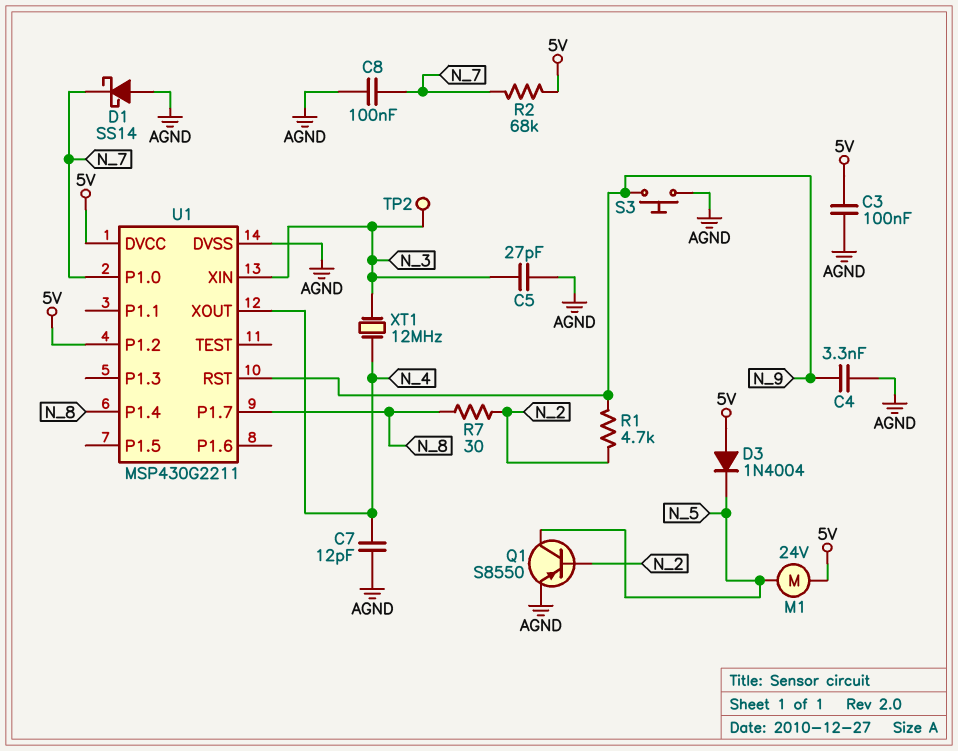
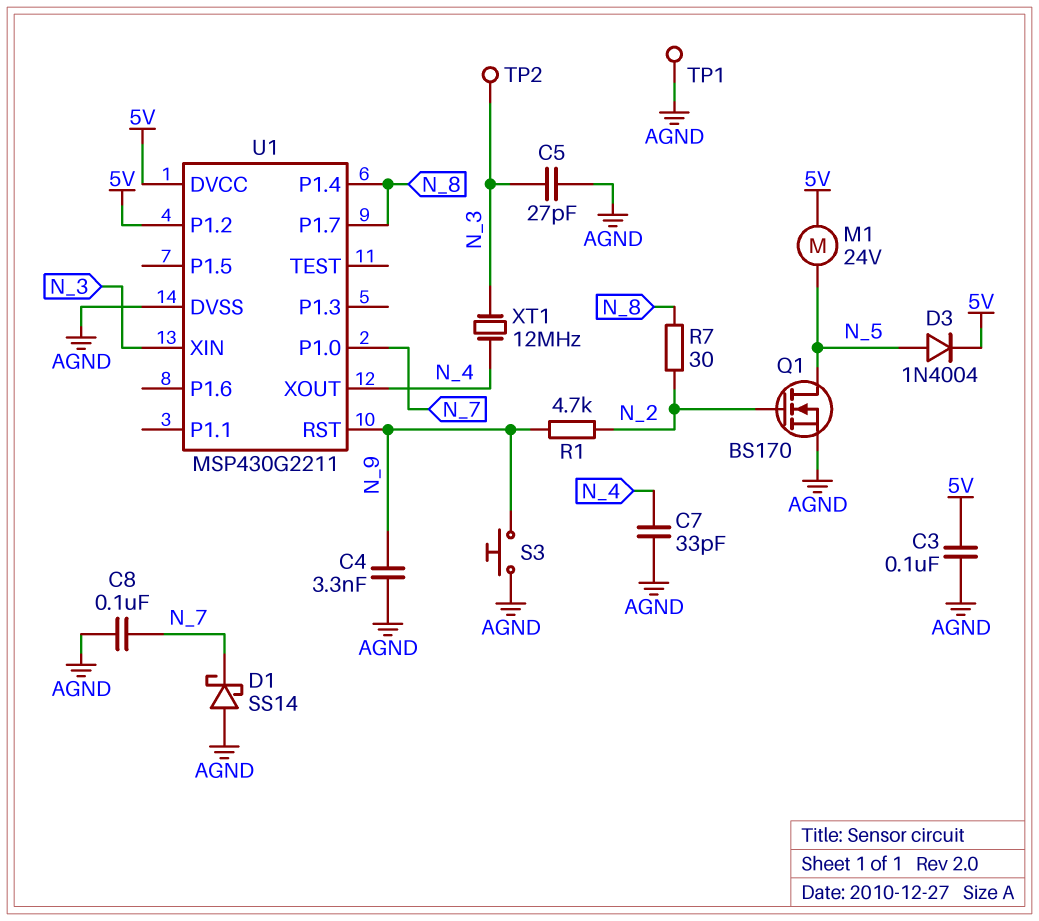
C7: 12pF (AGND, N_4) -> 33pF (AGND, N_4)
D3: diode 1N4004 (A 5V, K N_5) -> diode 1N4004 (A N_5, K 5V)
Q1: PNP S8550 (B N_2, C N_5, E AGND) -> NMOS BS170 (G N_2, D N_5, S AGND)
R2: 68k (5V, N_7) -> none
TP1: none -> test point (AGND)

